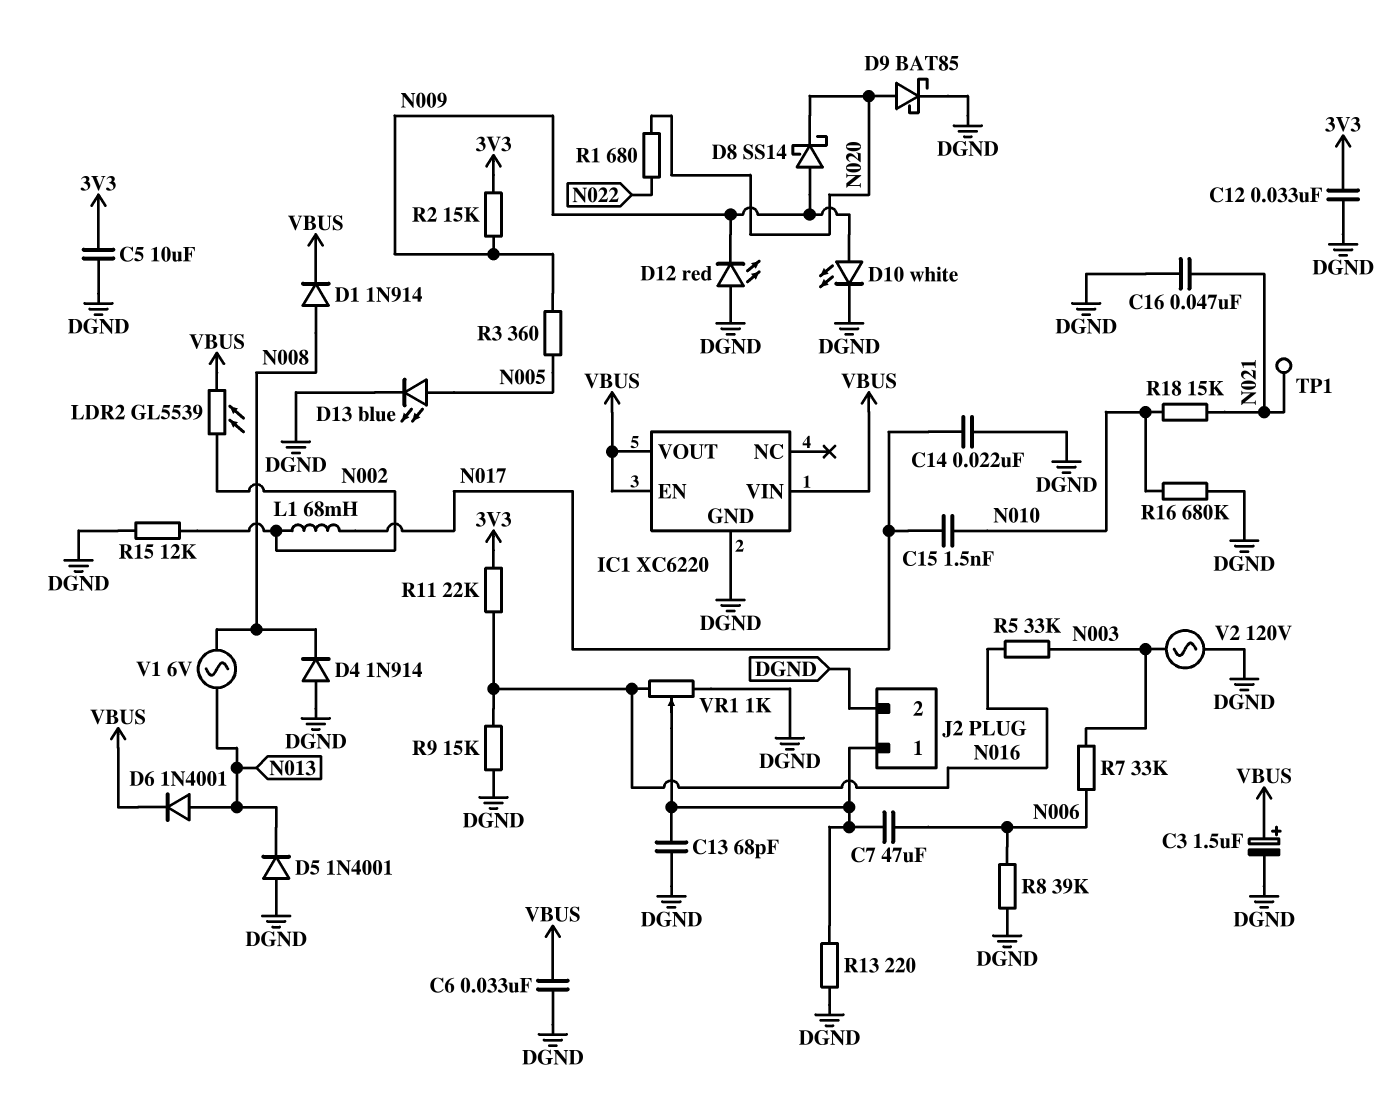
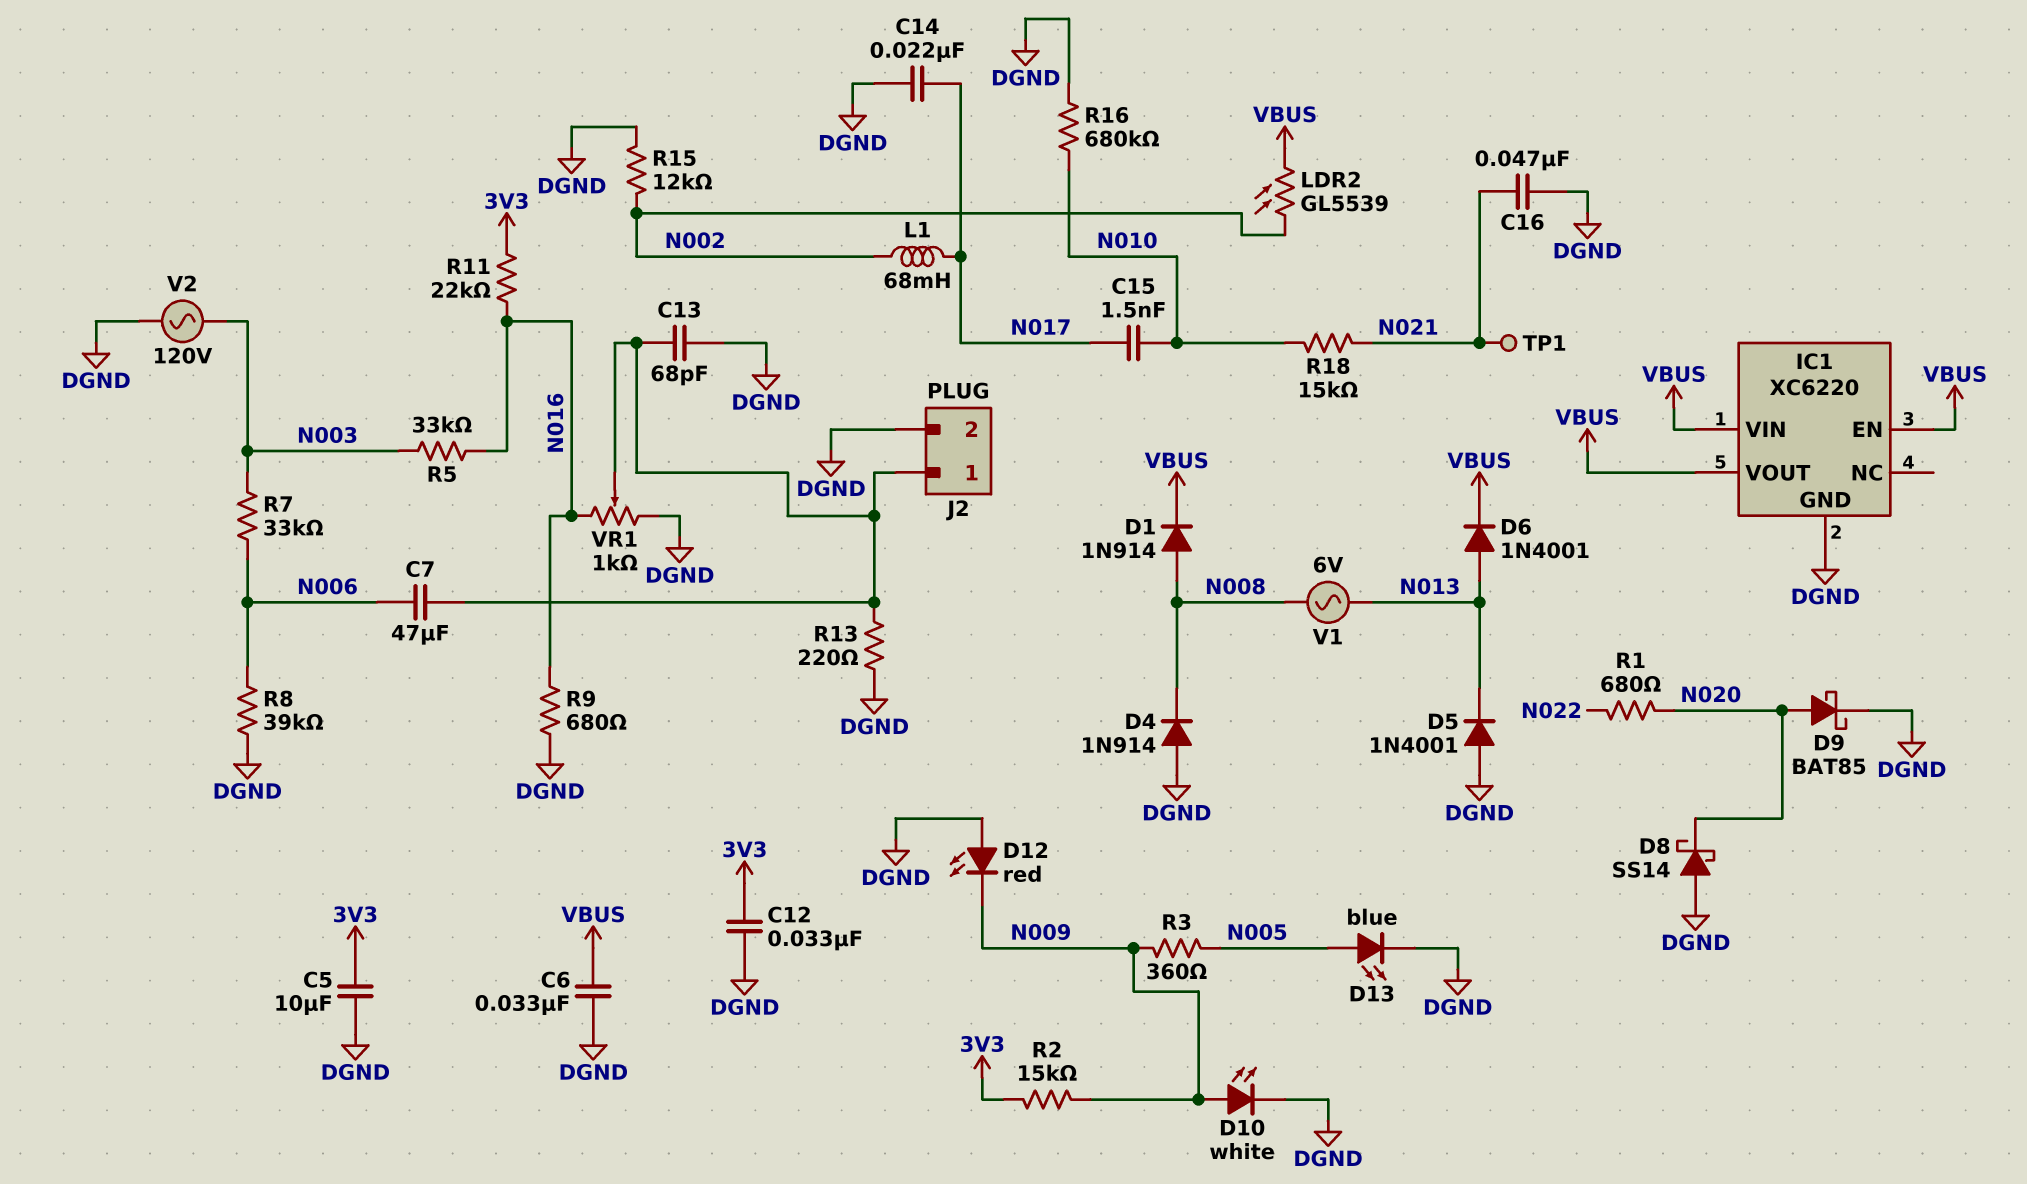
C3: 1.5uF (plus VBUS, minus DGND) -> none
D8: schottky SS14 (A N009, K N020) -> schottky SS14 (A DGND, K N020)
R9: 15k (DGND, N016) -> 680 (DGND, N016)

